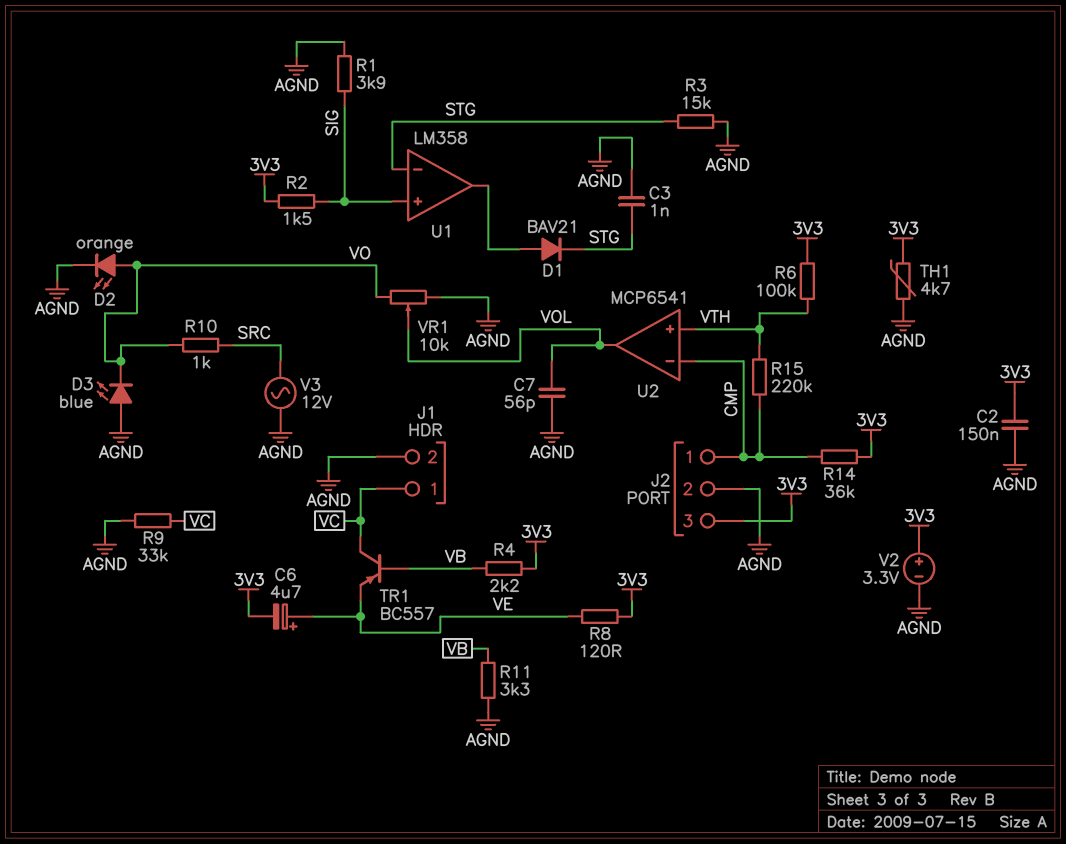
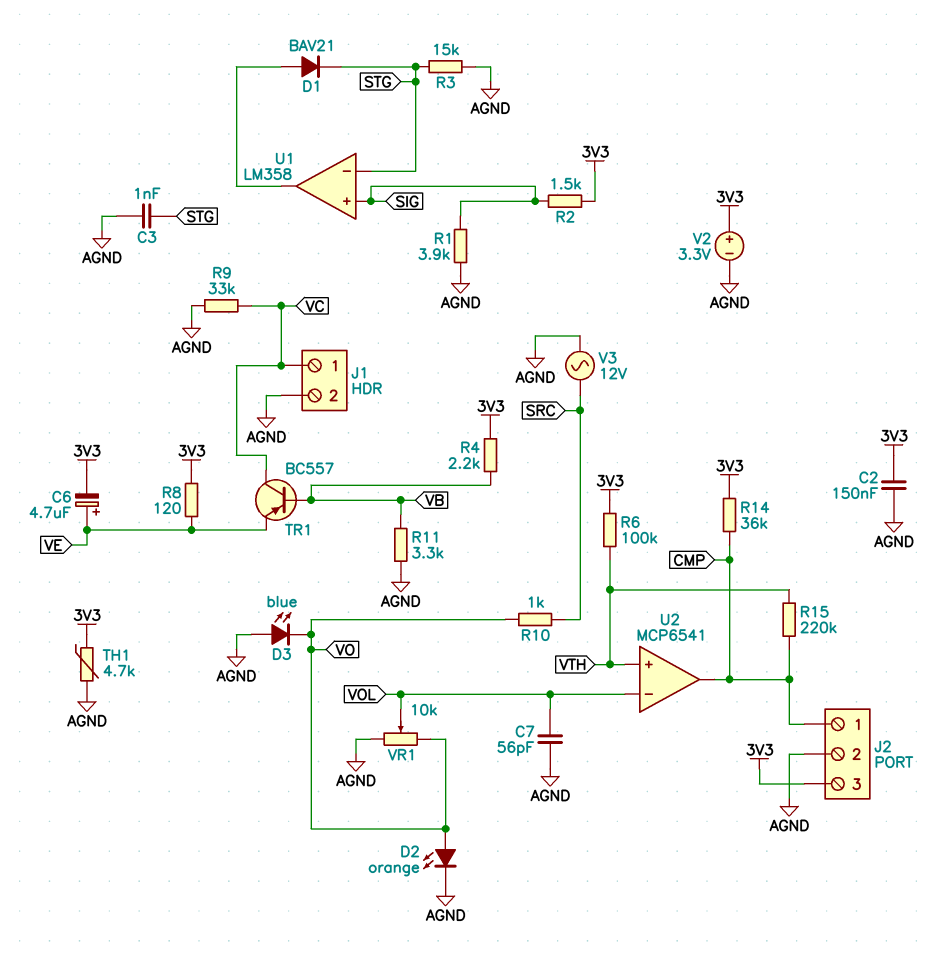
U2 pin in-: CMP -> VOL
U2 pin out: VOL -> CMP

